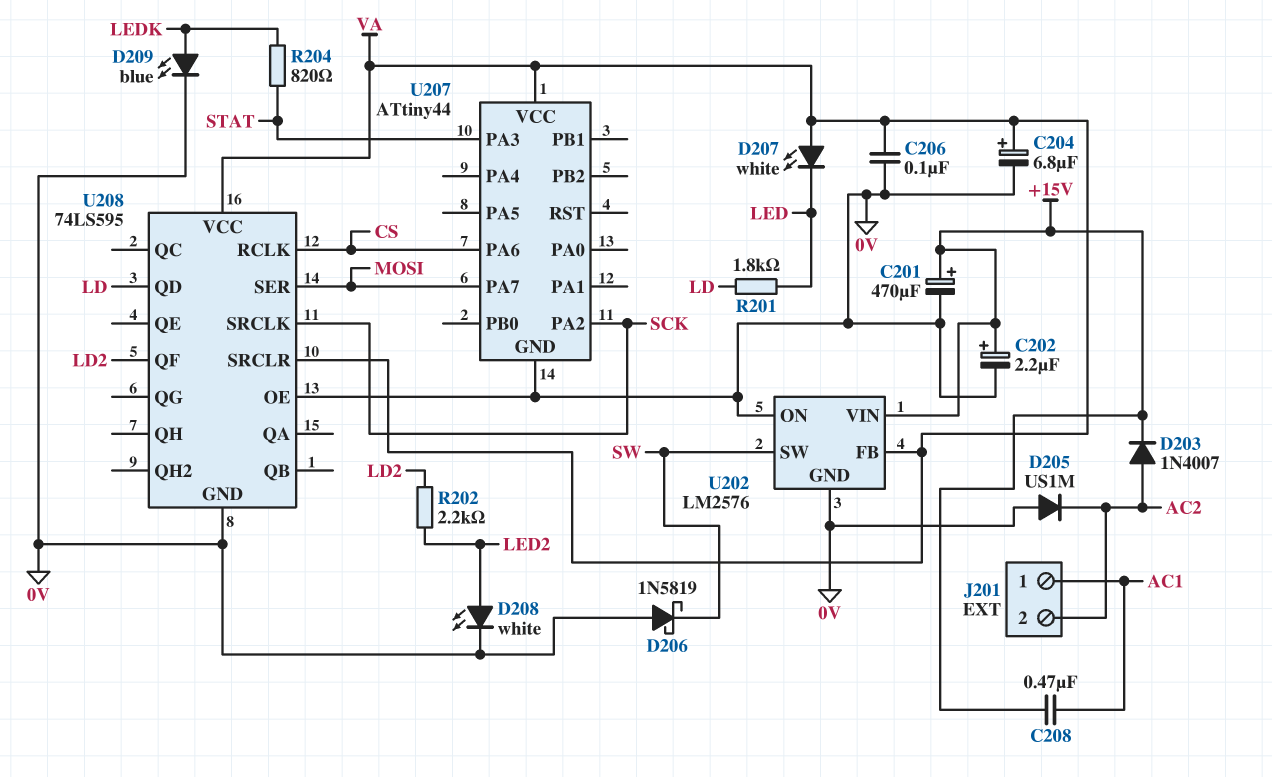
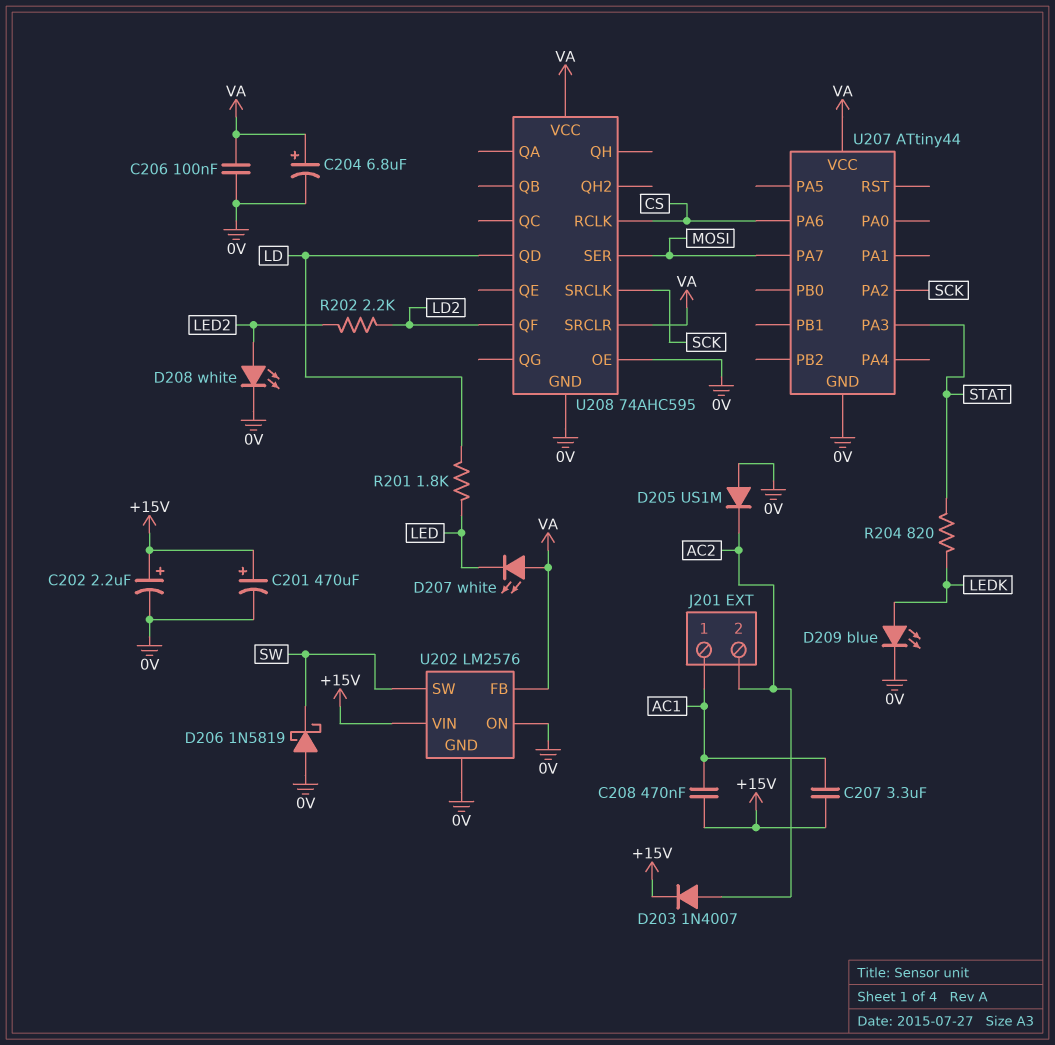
C207: none -> 3.3uF (+15V, AC1)
U208: 74LS595 -> 74AHC595

